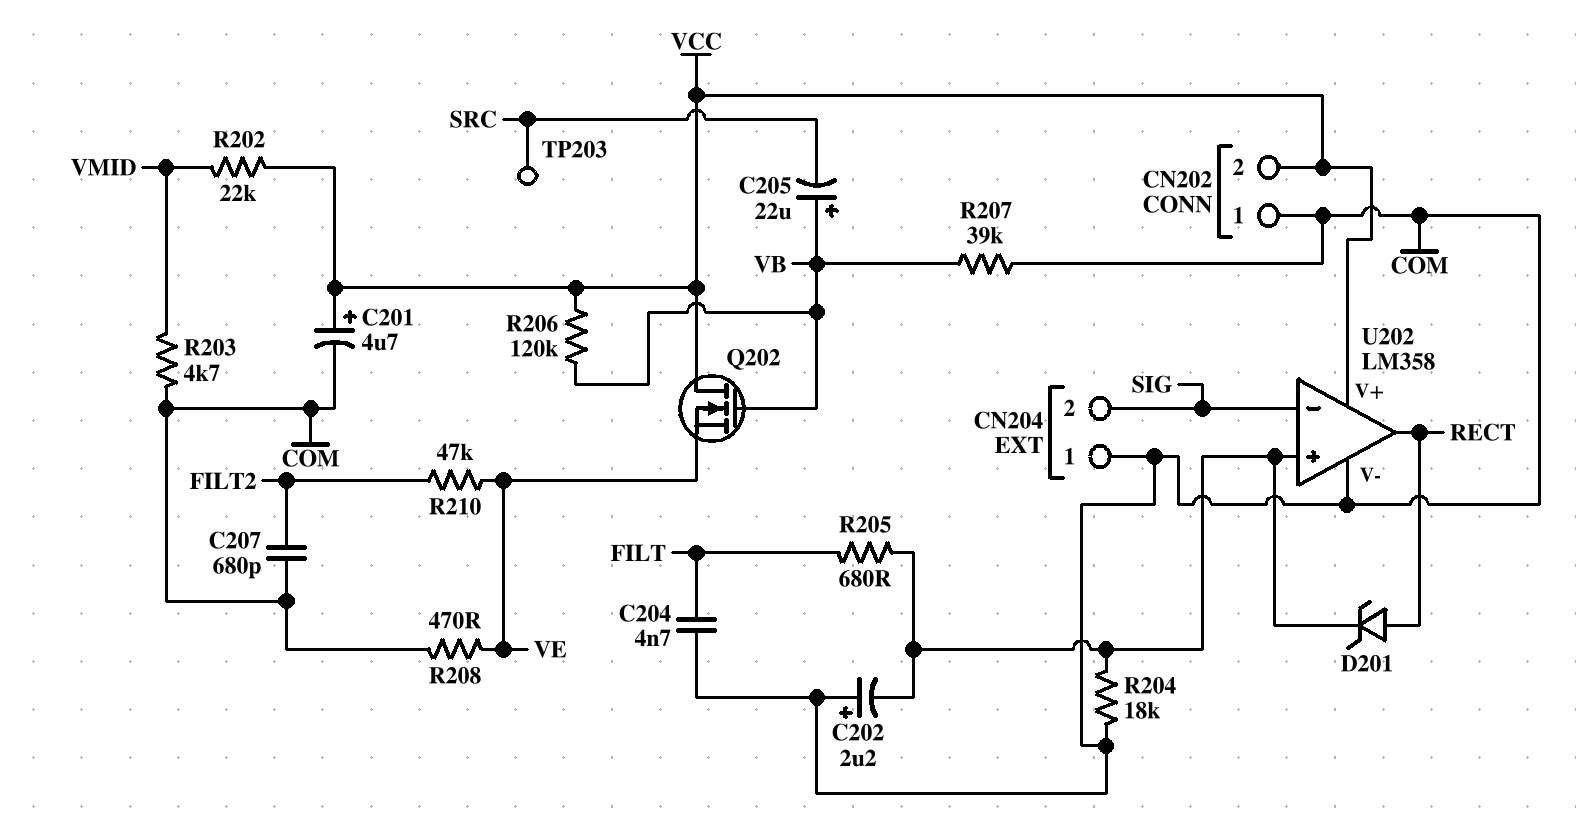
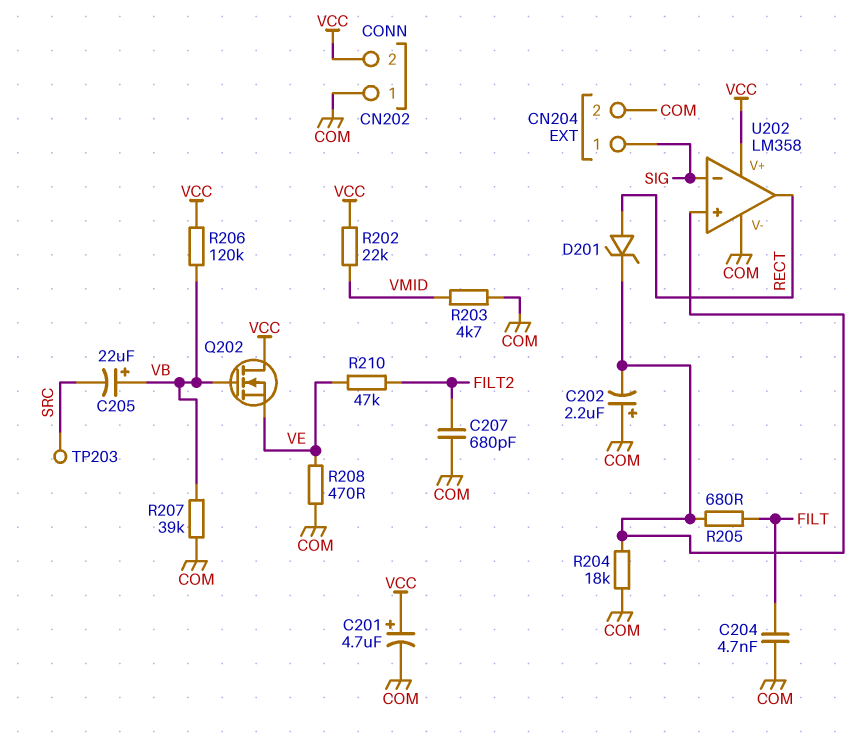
CN204 pin 1: COM -> SIG
CN204 pin 2: SIG -> COM

